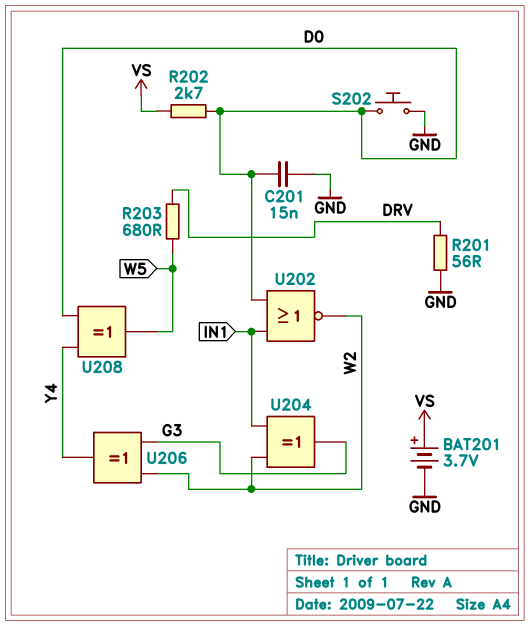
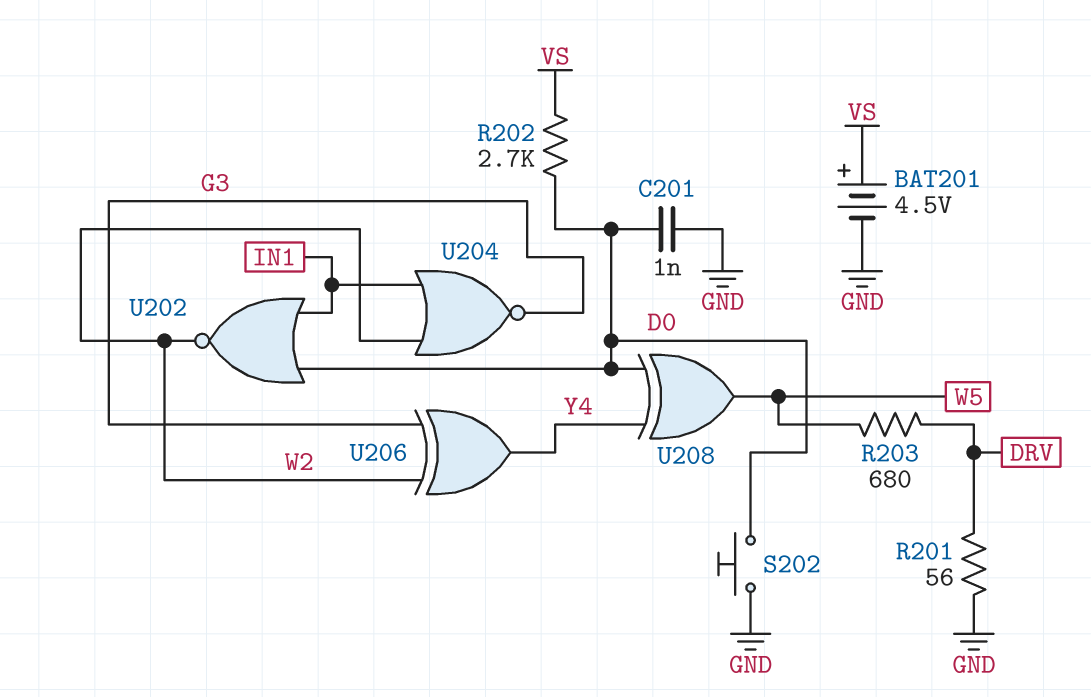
BAT201: 3.7V (plus VS, minus GND) -> 4.5V (plus VS, minus GND)
C201: 15nF (D0, GND) -> 1nF (D0, GND)
U204: XOR (in IN1, in W2, out G3) -> NOR (in IN1, in W2, out G3)

